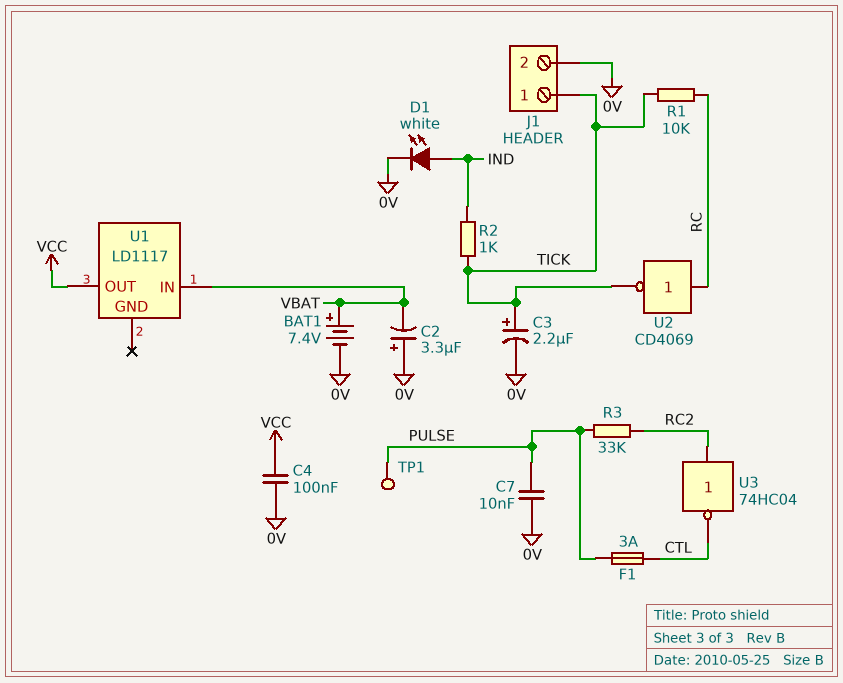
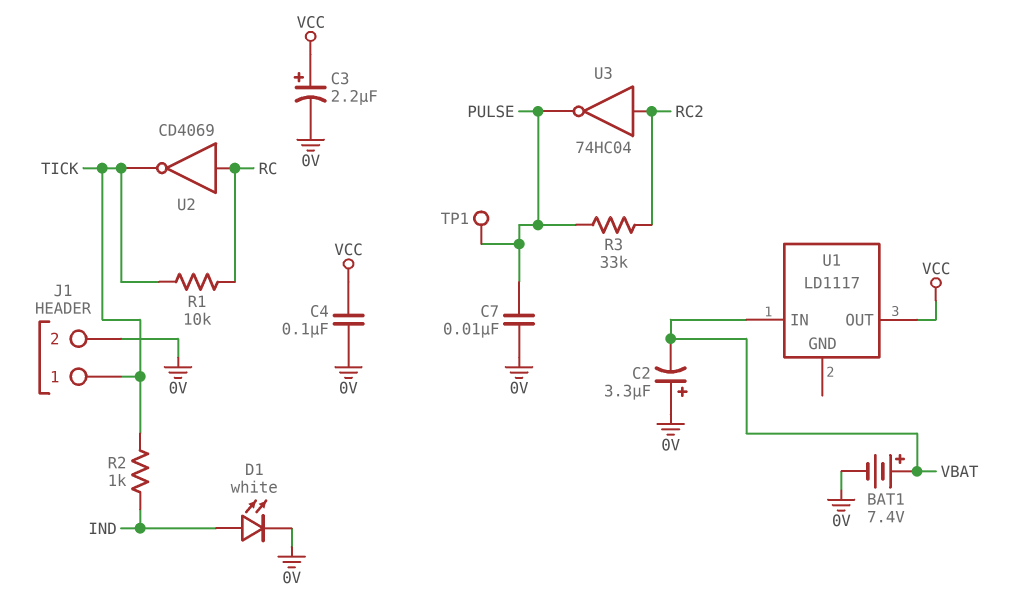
C3: 2.2uF (plus TICK, minus 0V) -> 2.2uF (plus VCC, minus 0V)
F1: 3A (CTL, PULSE) -> none
U3: NOT 74HC04 (in RC2, out CTL) -> NOT 74HC04 (in RC2, out PULSE)

